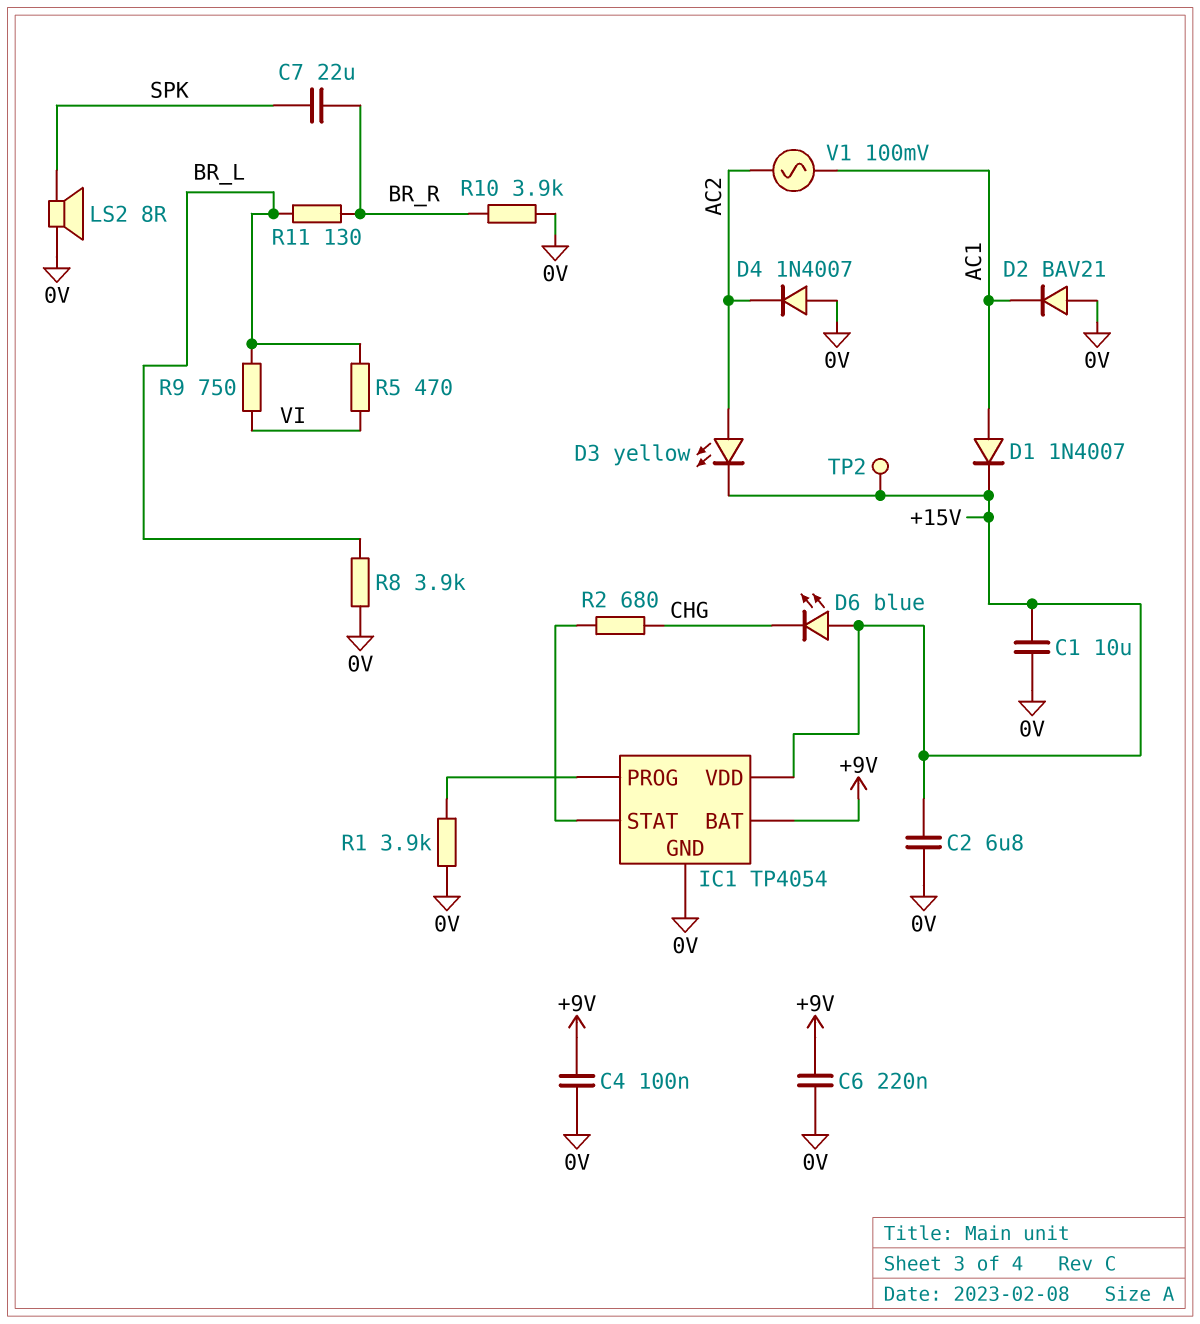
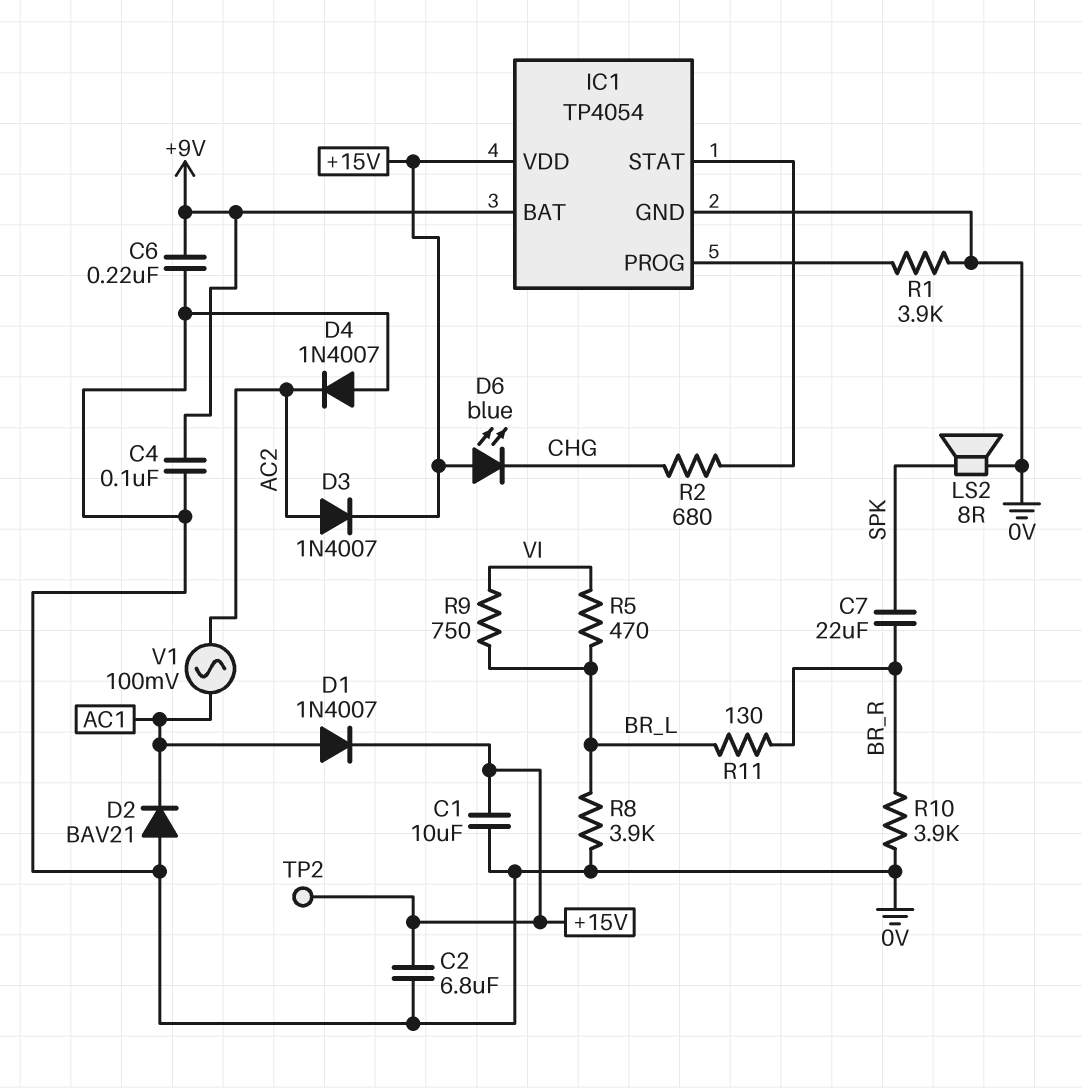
D3: LED yellow (A AC2, K +15V) -> diode 1N4007 (A AC2, K +15V)

